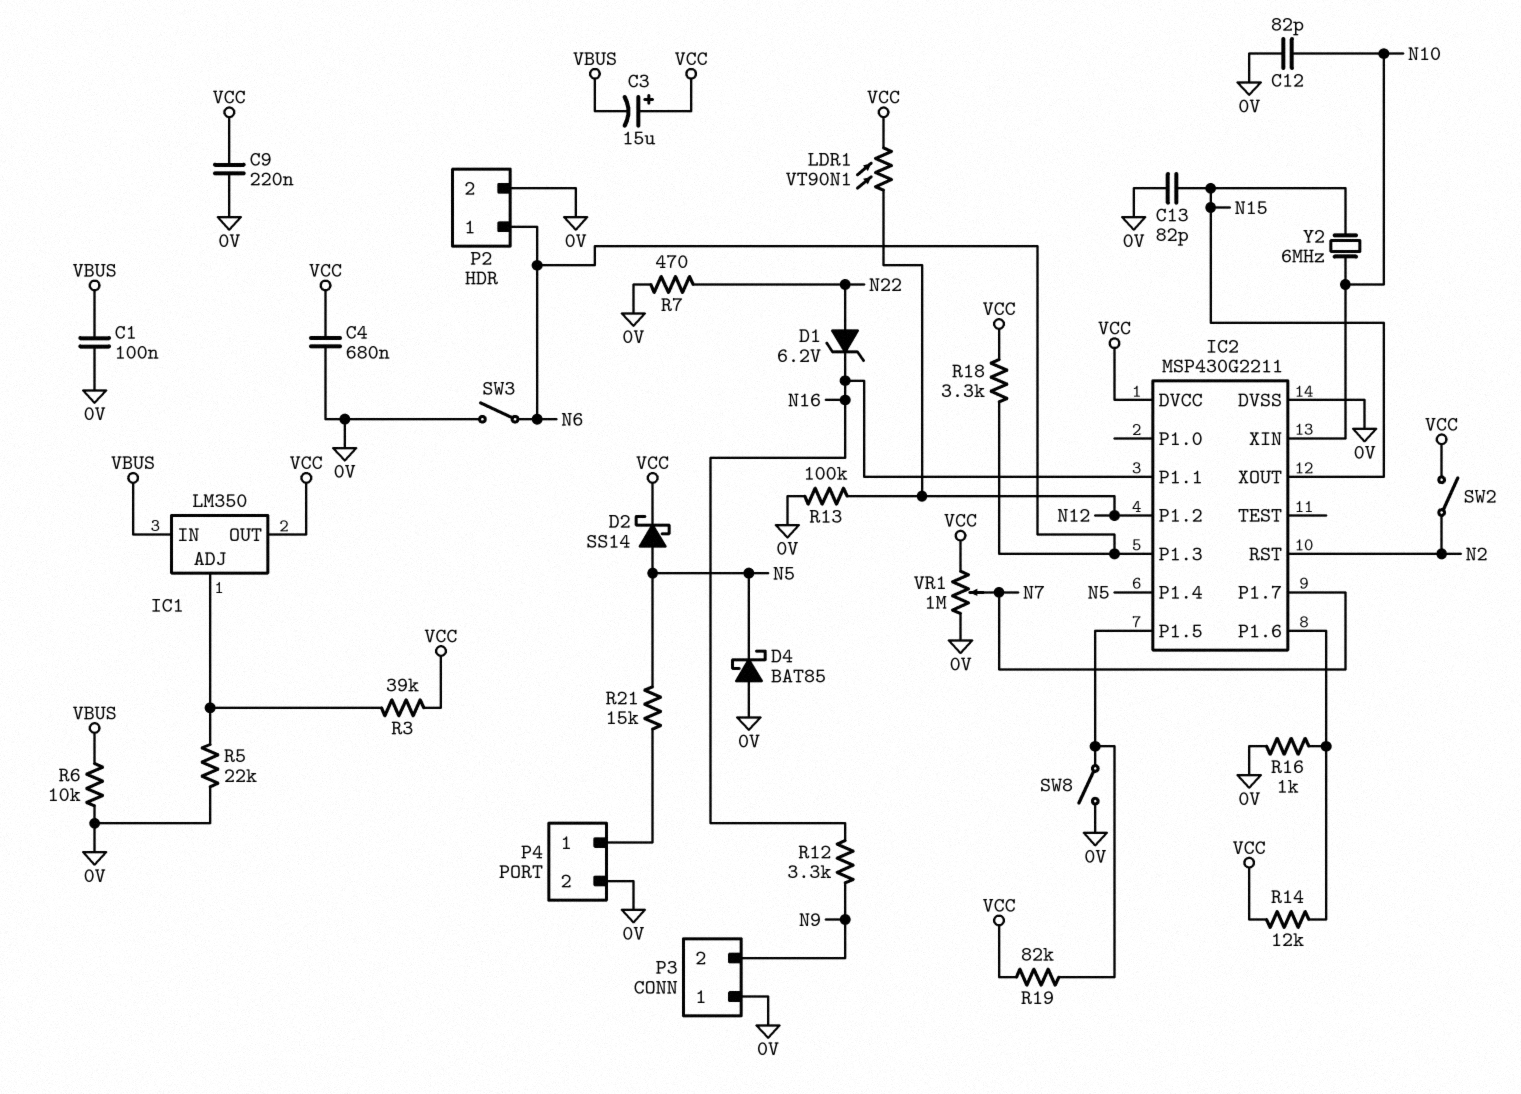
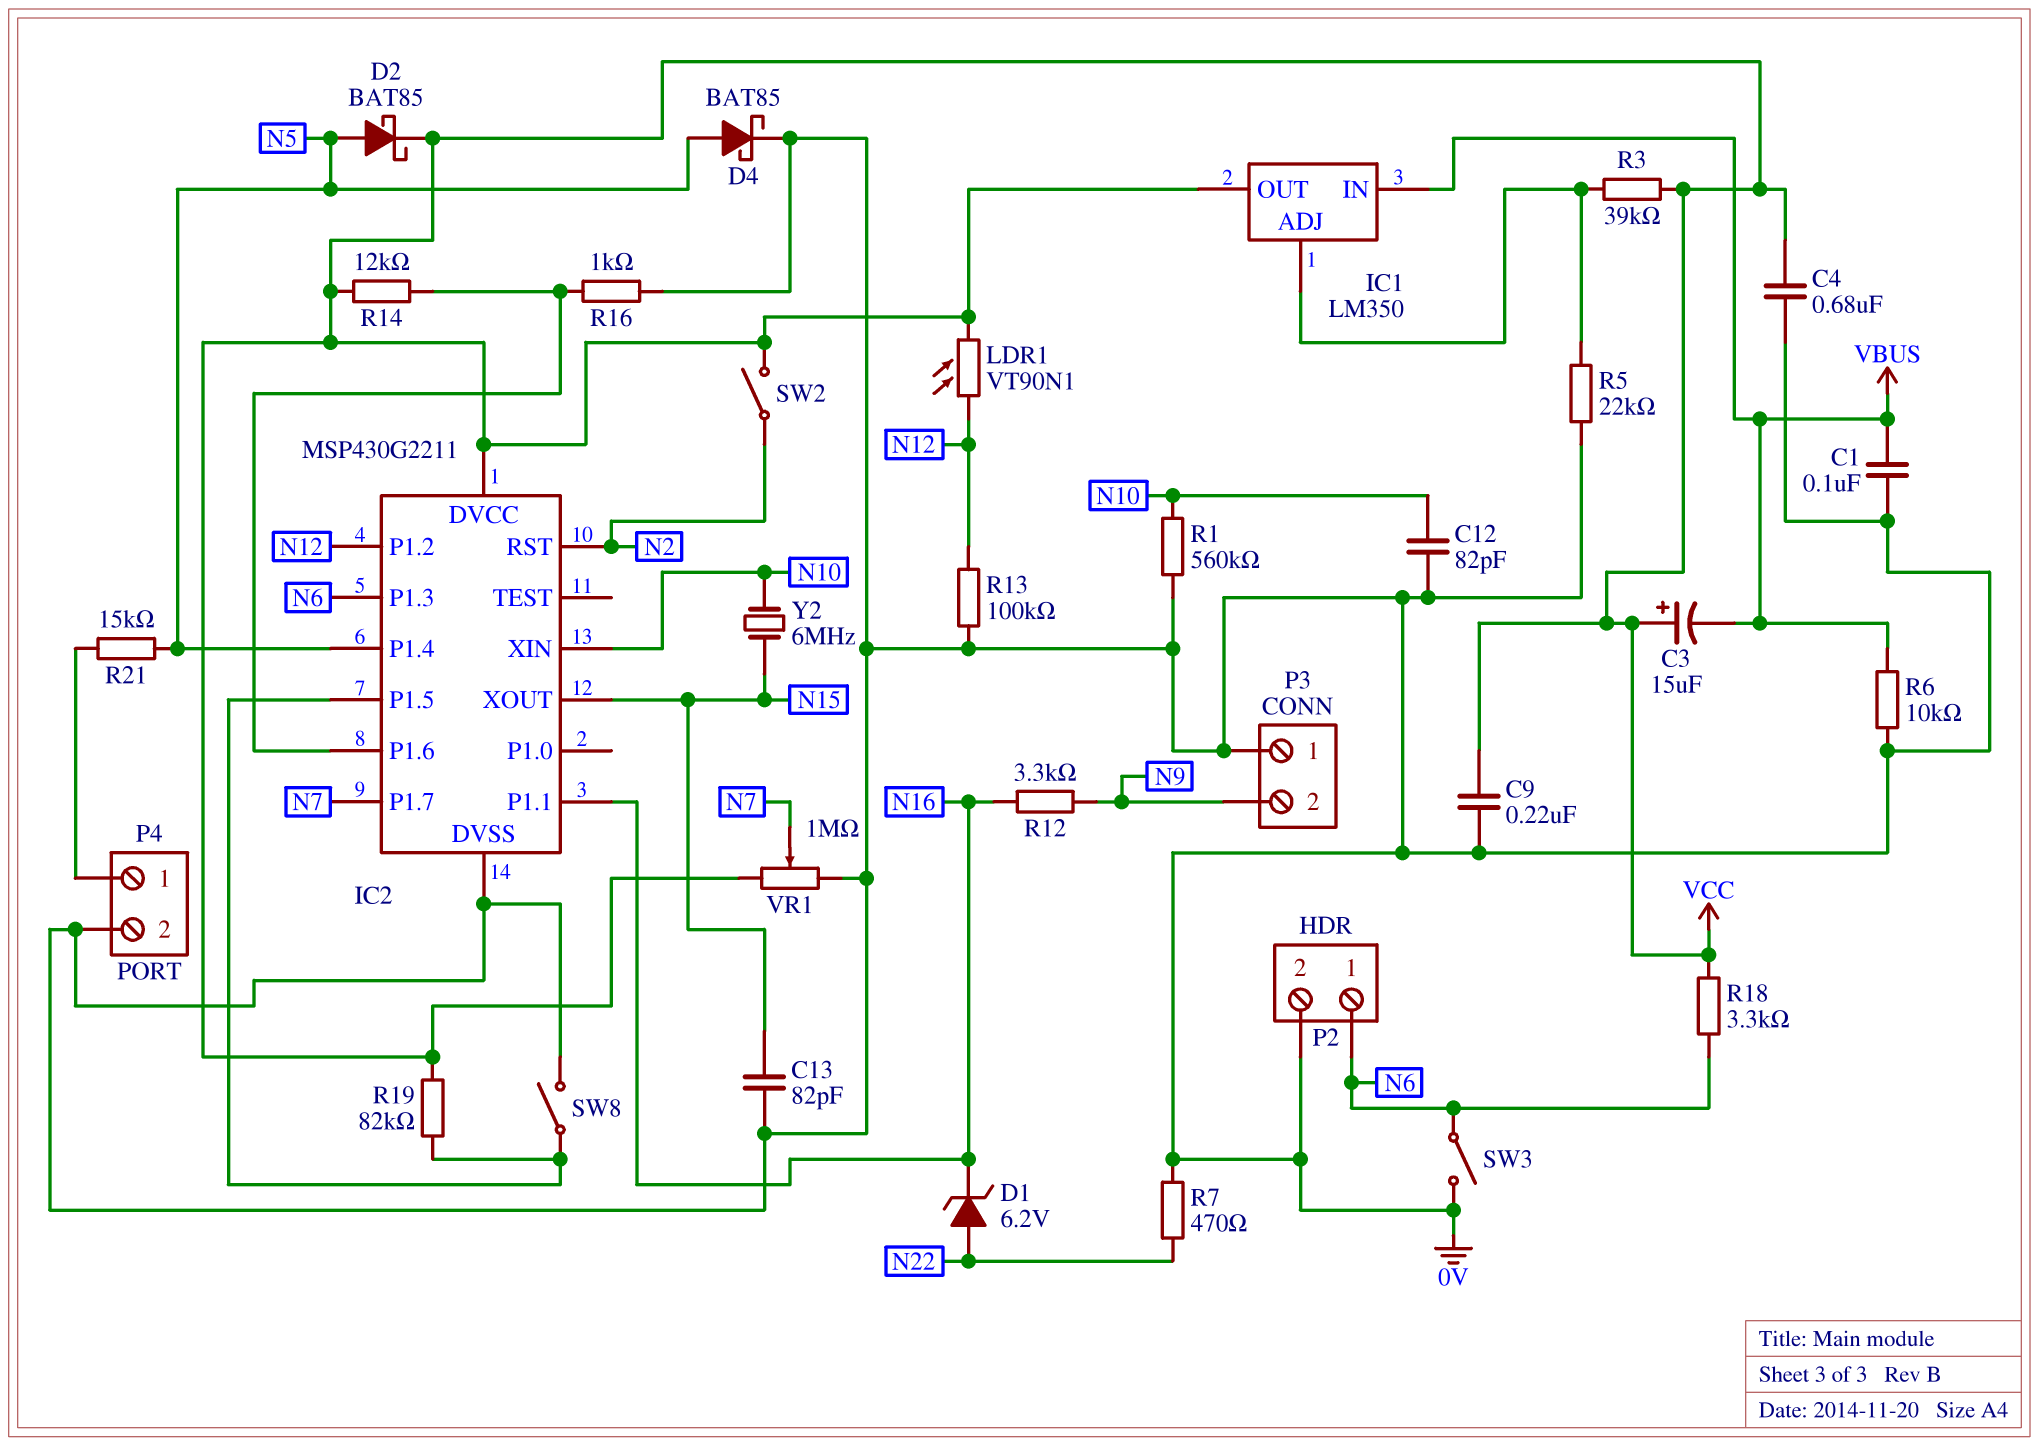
D2: schottky SS14 (A N5, K VCC) -> schottky BAT85 (A N5, K VCC)
D4: schottky BAT85 (A 0V, K N5) -> schottky BAT85 (A N5, K 0V)
R1: none -> 560k (0V, N10)

